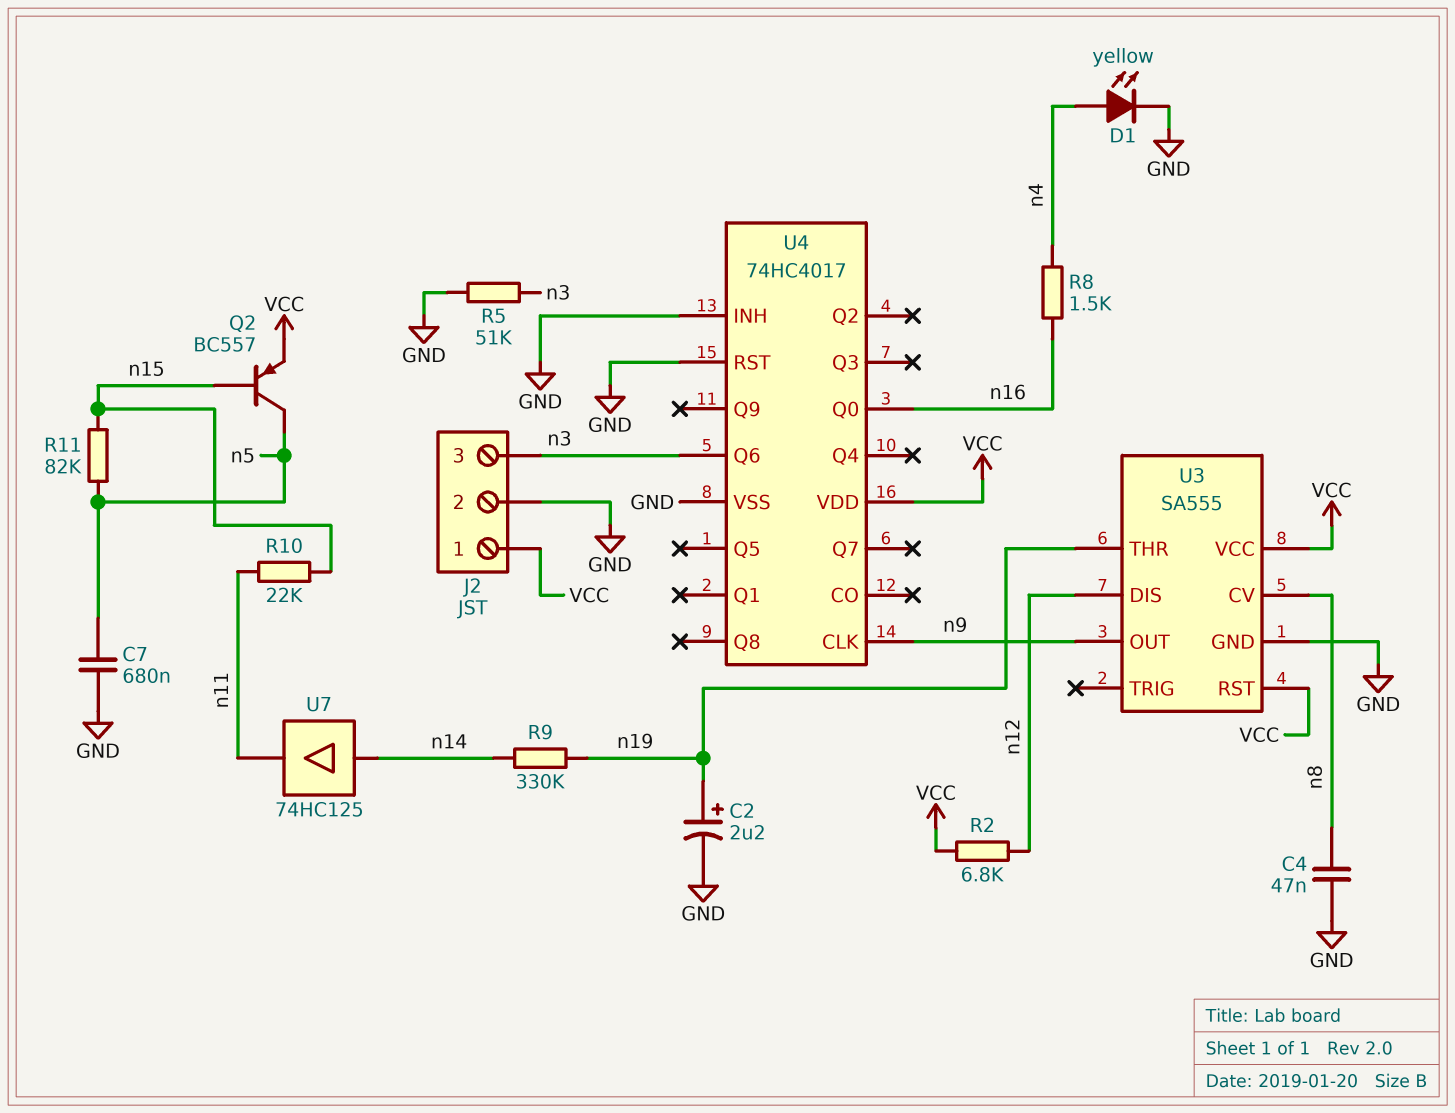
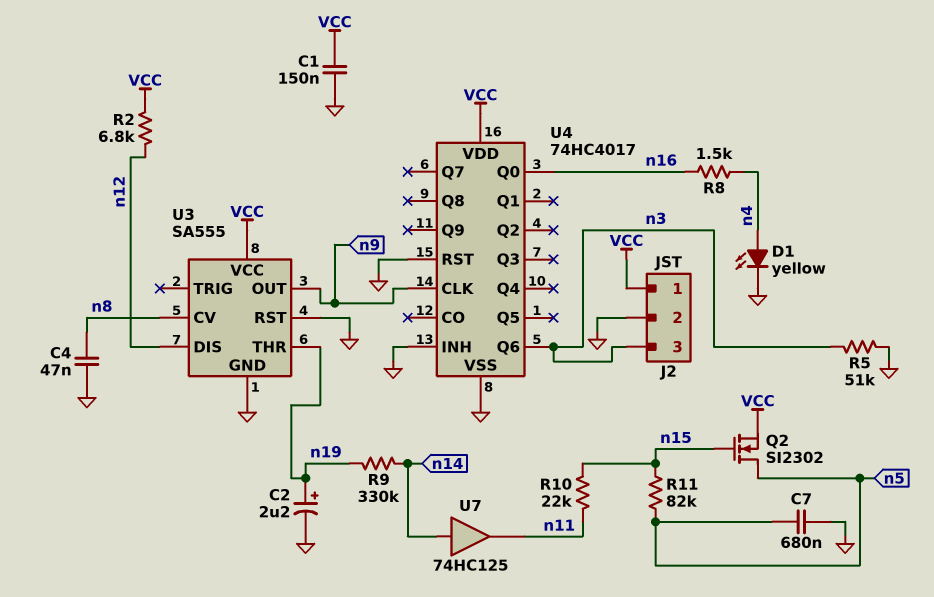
C1: none -> 150nF (GND, VCC)
Q2: PNP BC557 (B n15, C n5, E VCC) -> NMOS SI2302 (G n15, D n5, S VCC)
U3 pin RST: VCC -> GND

